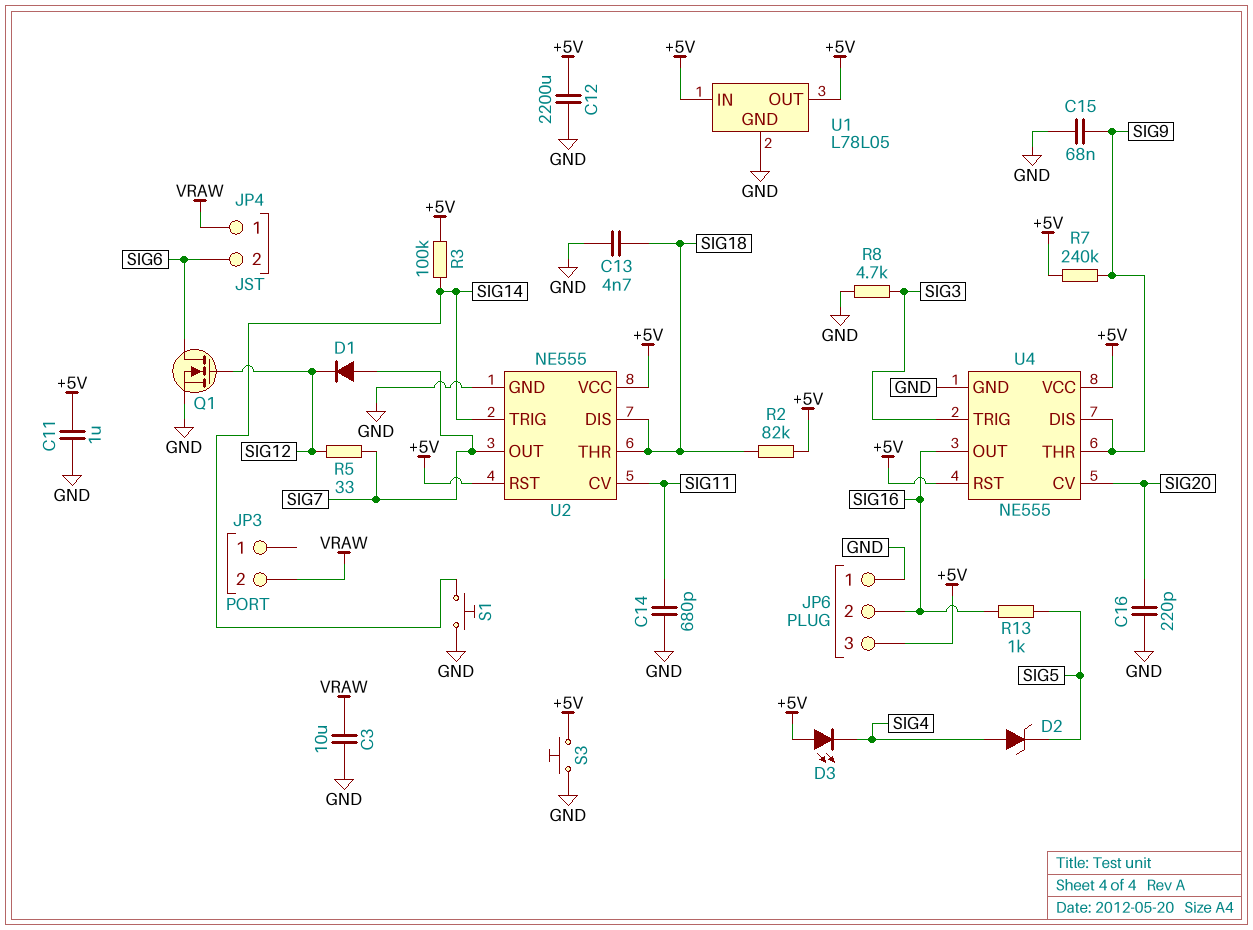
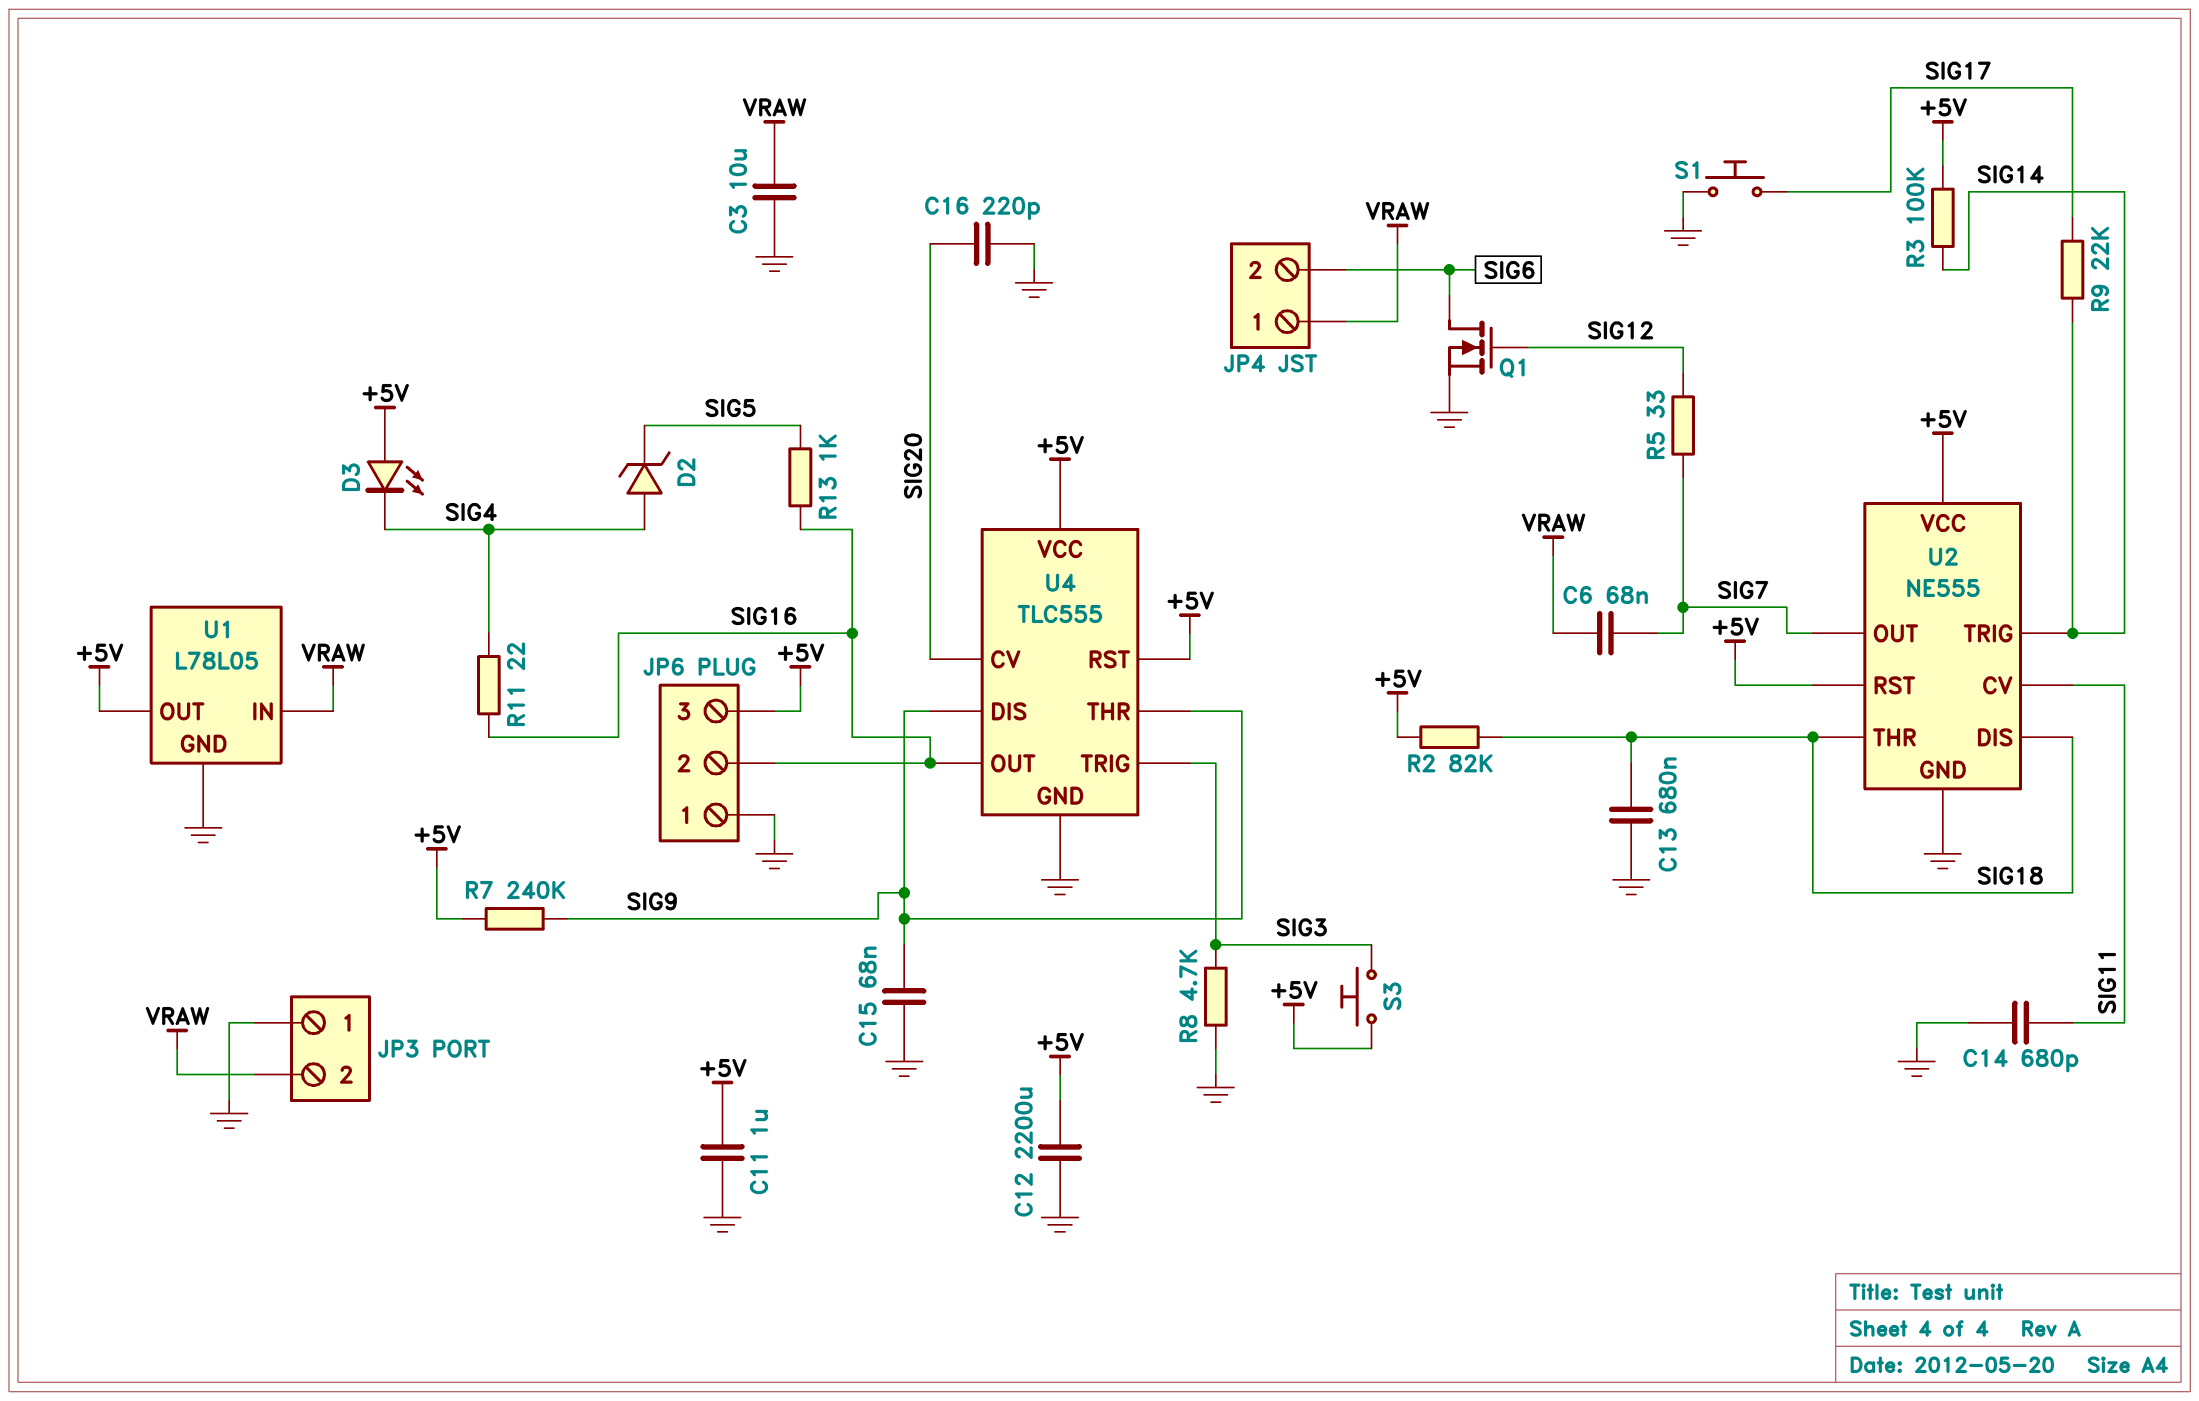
C6: none -> 68nF (SIG7, VRAW)
C13: 4.7nF (GND, SIG18) -> 680nF (GND, SIG18)
D1: diode (A SIG7, K SIG12) -> none
JP3 pin 1: none -> GND
R9: none -> 22k (SIG14, SIG17)
R11: none -> 22 (SIG4, SIG16)
S1: button (GND, SIG14) -> button (GND, SIG17)
S3: button (+5V, GND) -> button (+5V, SIG3)
U1 pin IN: +5V -> VRAW
U4: NE555 -> TLC555

